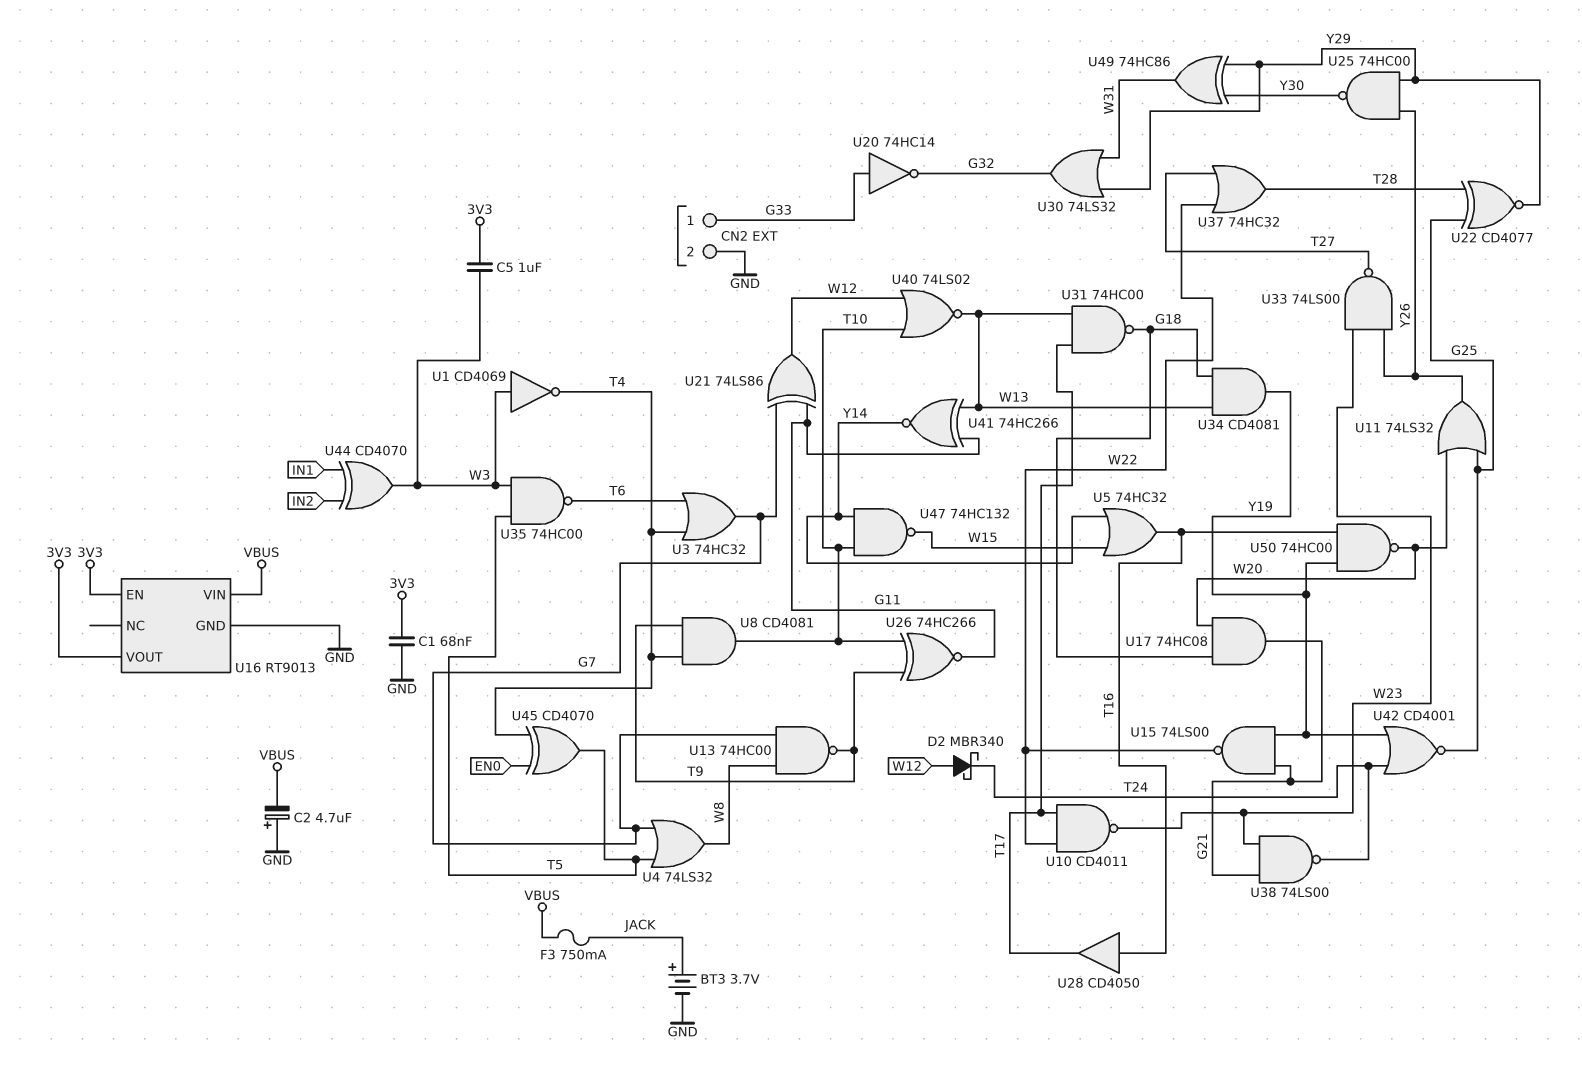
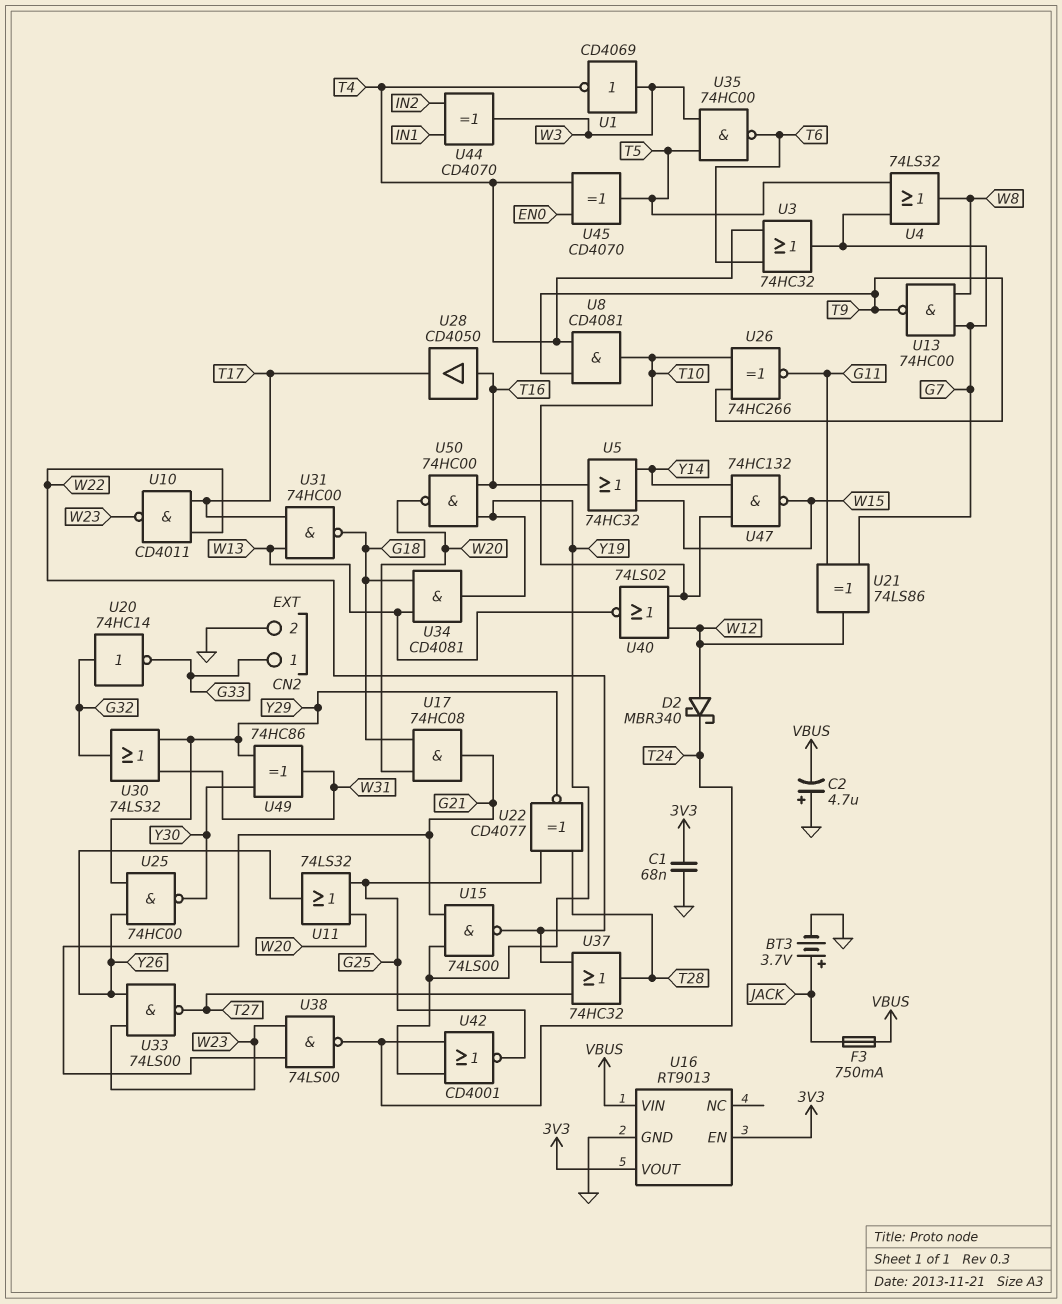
C5: 1uF (3V3, W3) -> none
U20: NOT 74HC14 (in G33, out G32) -> NOT 74HC14 (in G32, out G33)
U41: XNOR 74HC266 (in G11, in W13, out Y14) -> none

